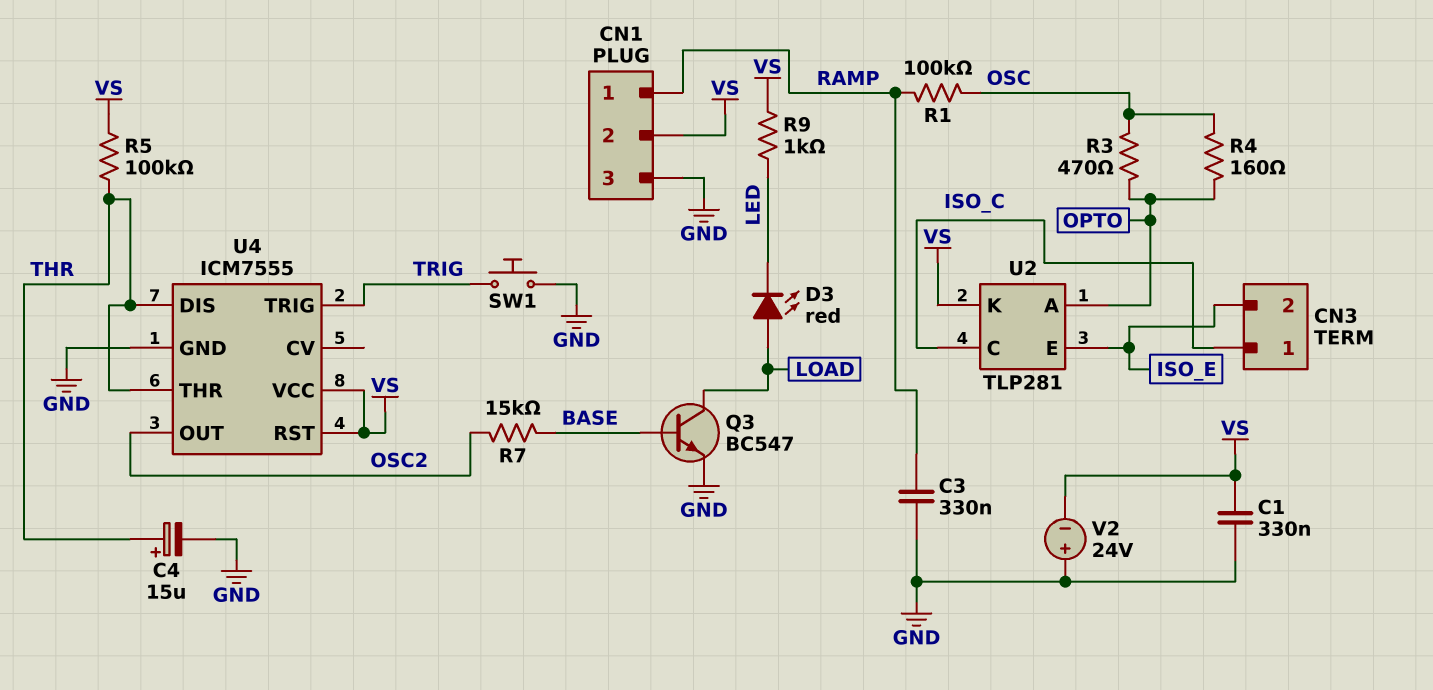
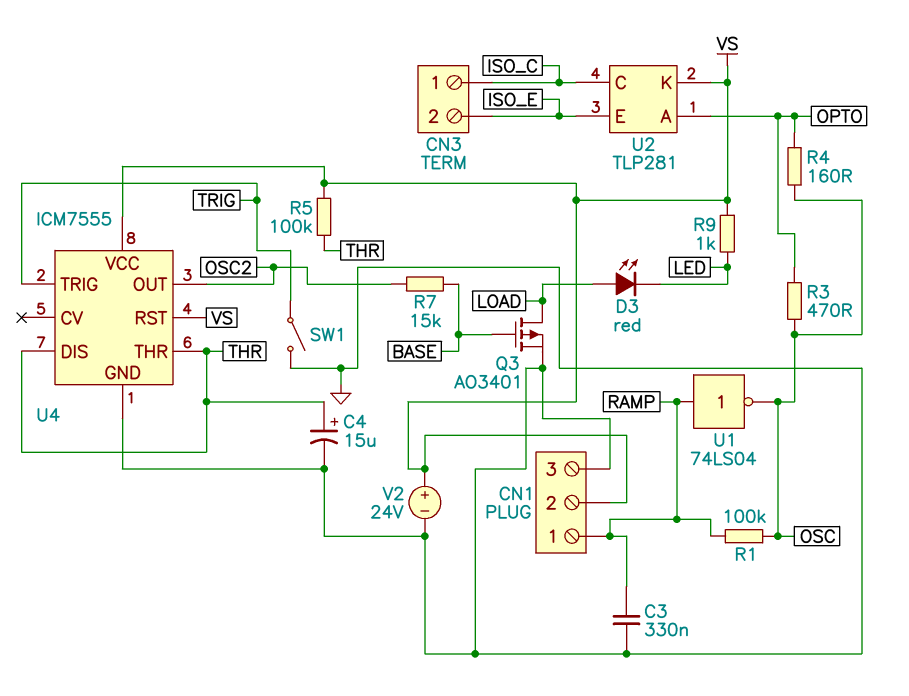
C1: 330nF (GND, VS) -> none
Q3: NPN BC547 (B BASE, C LOAD, E GND) -> PMOS AO3401 (G BASE, D LOAD, S GND)
SW1: button (GND, TRIG) -> switch (GND, TRIG)
U1: none -> NOT 74LS04 (in RAMP, out OSC)
V2: 24V (plus GND, minus VS) -> 24V (plus VS, minus GND)

